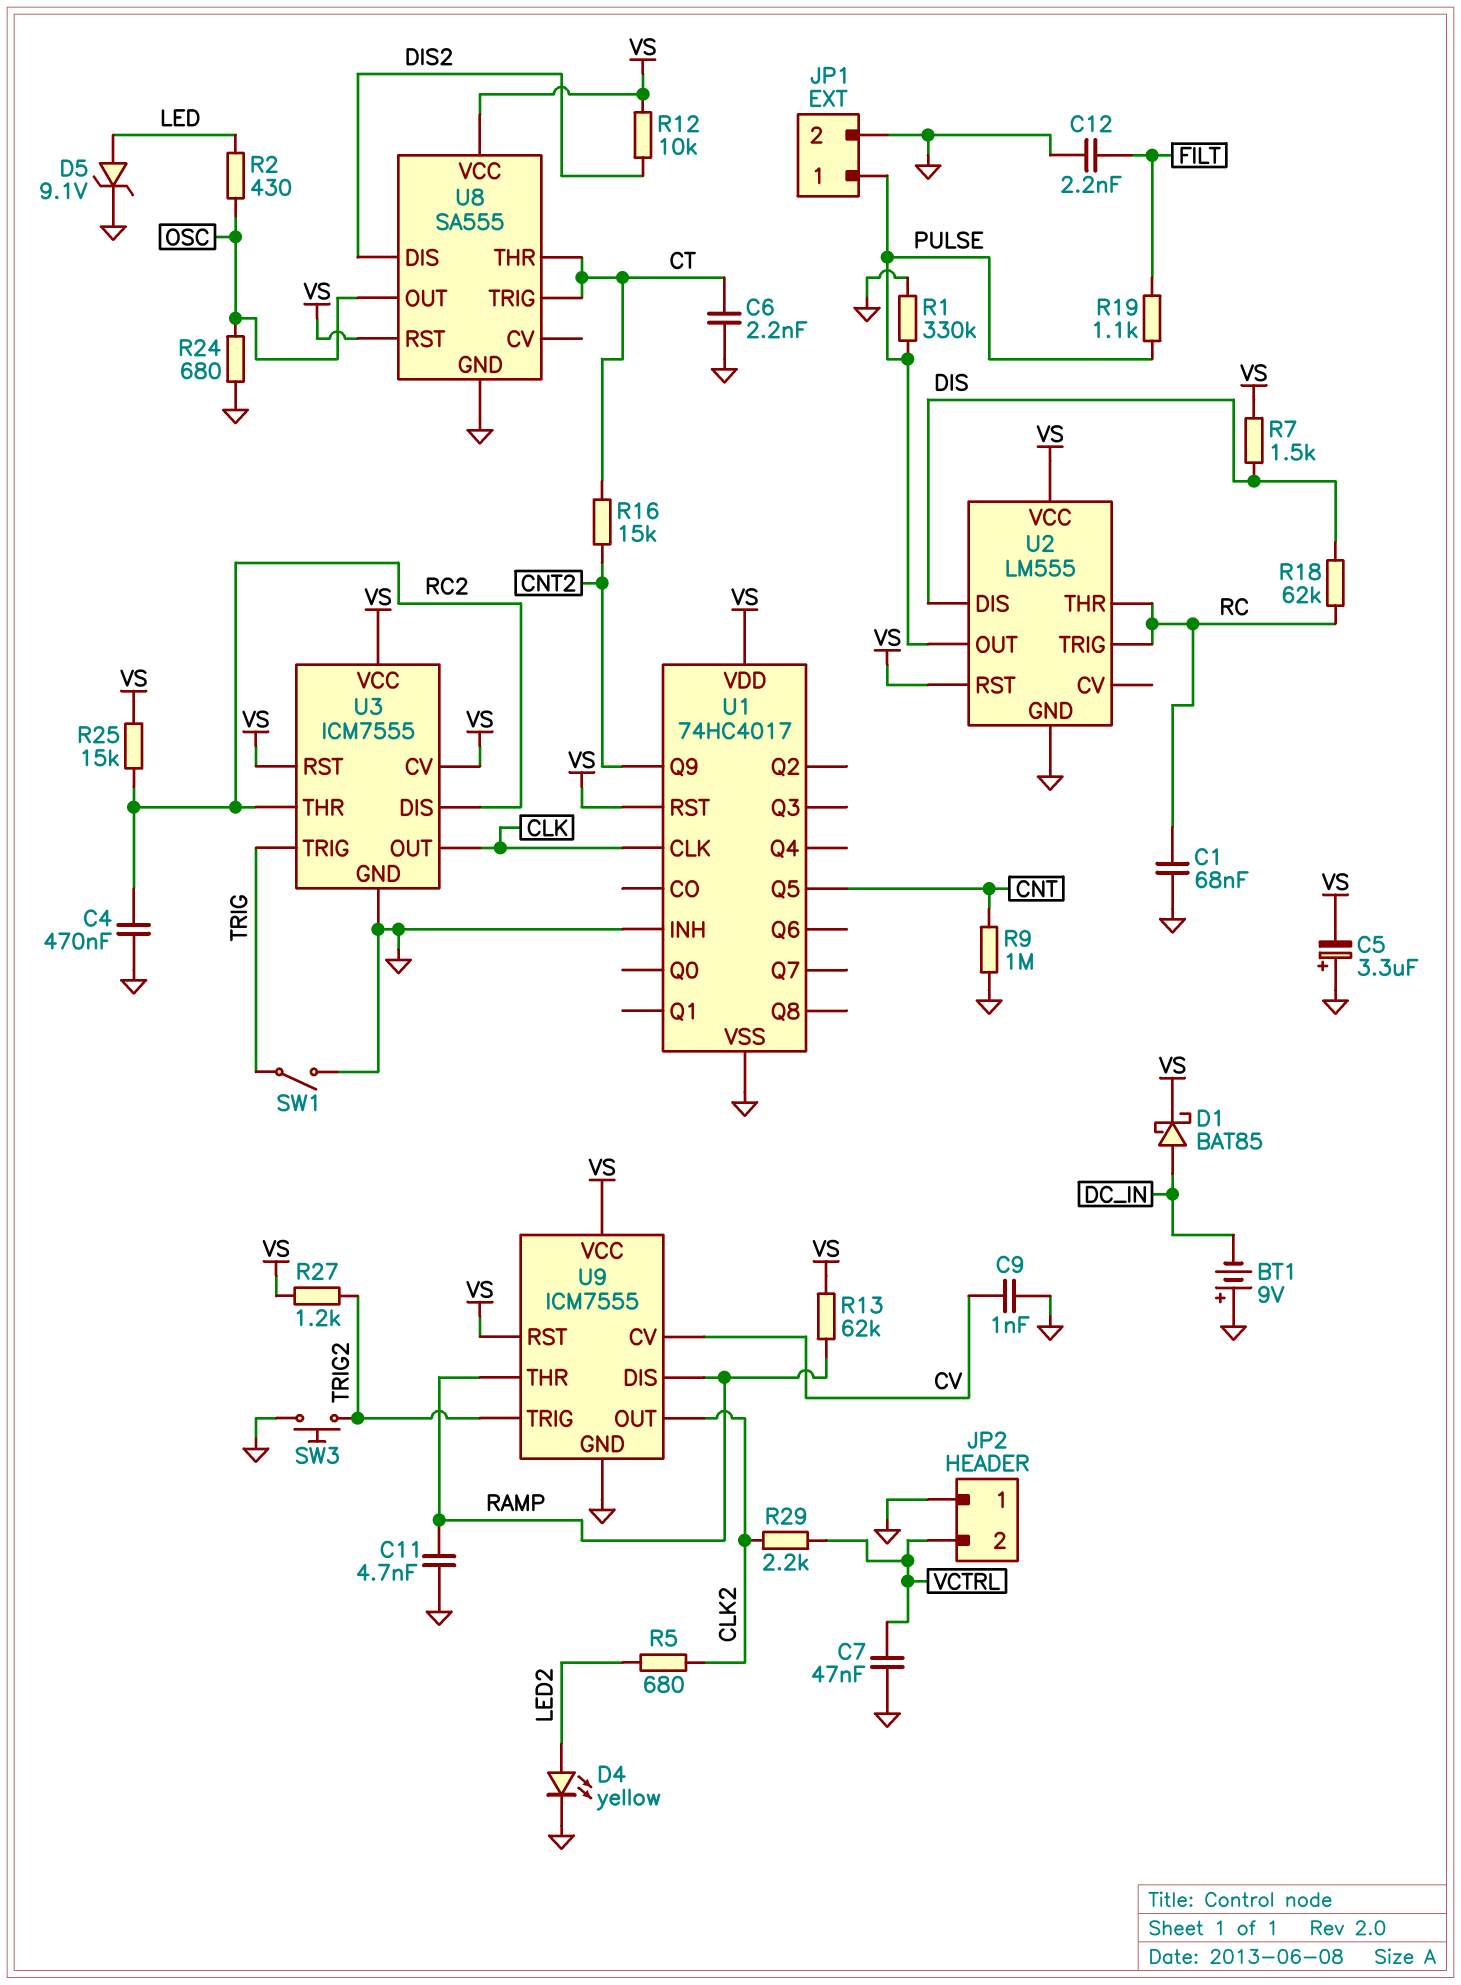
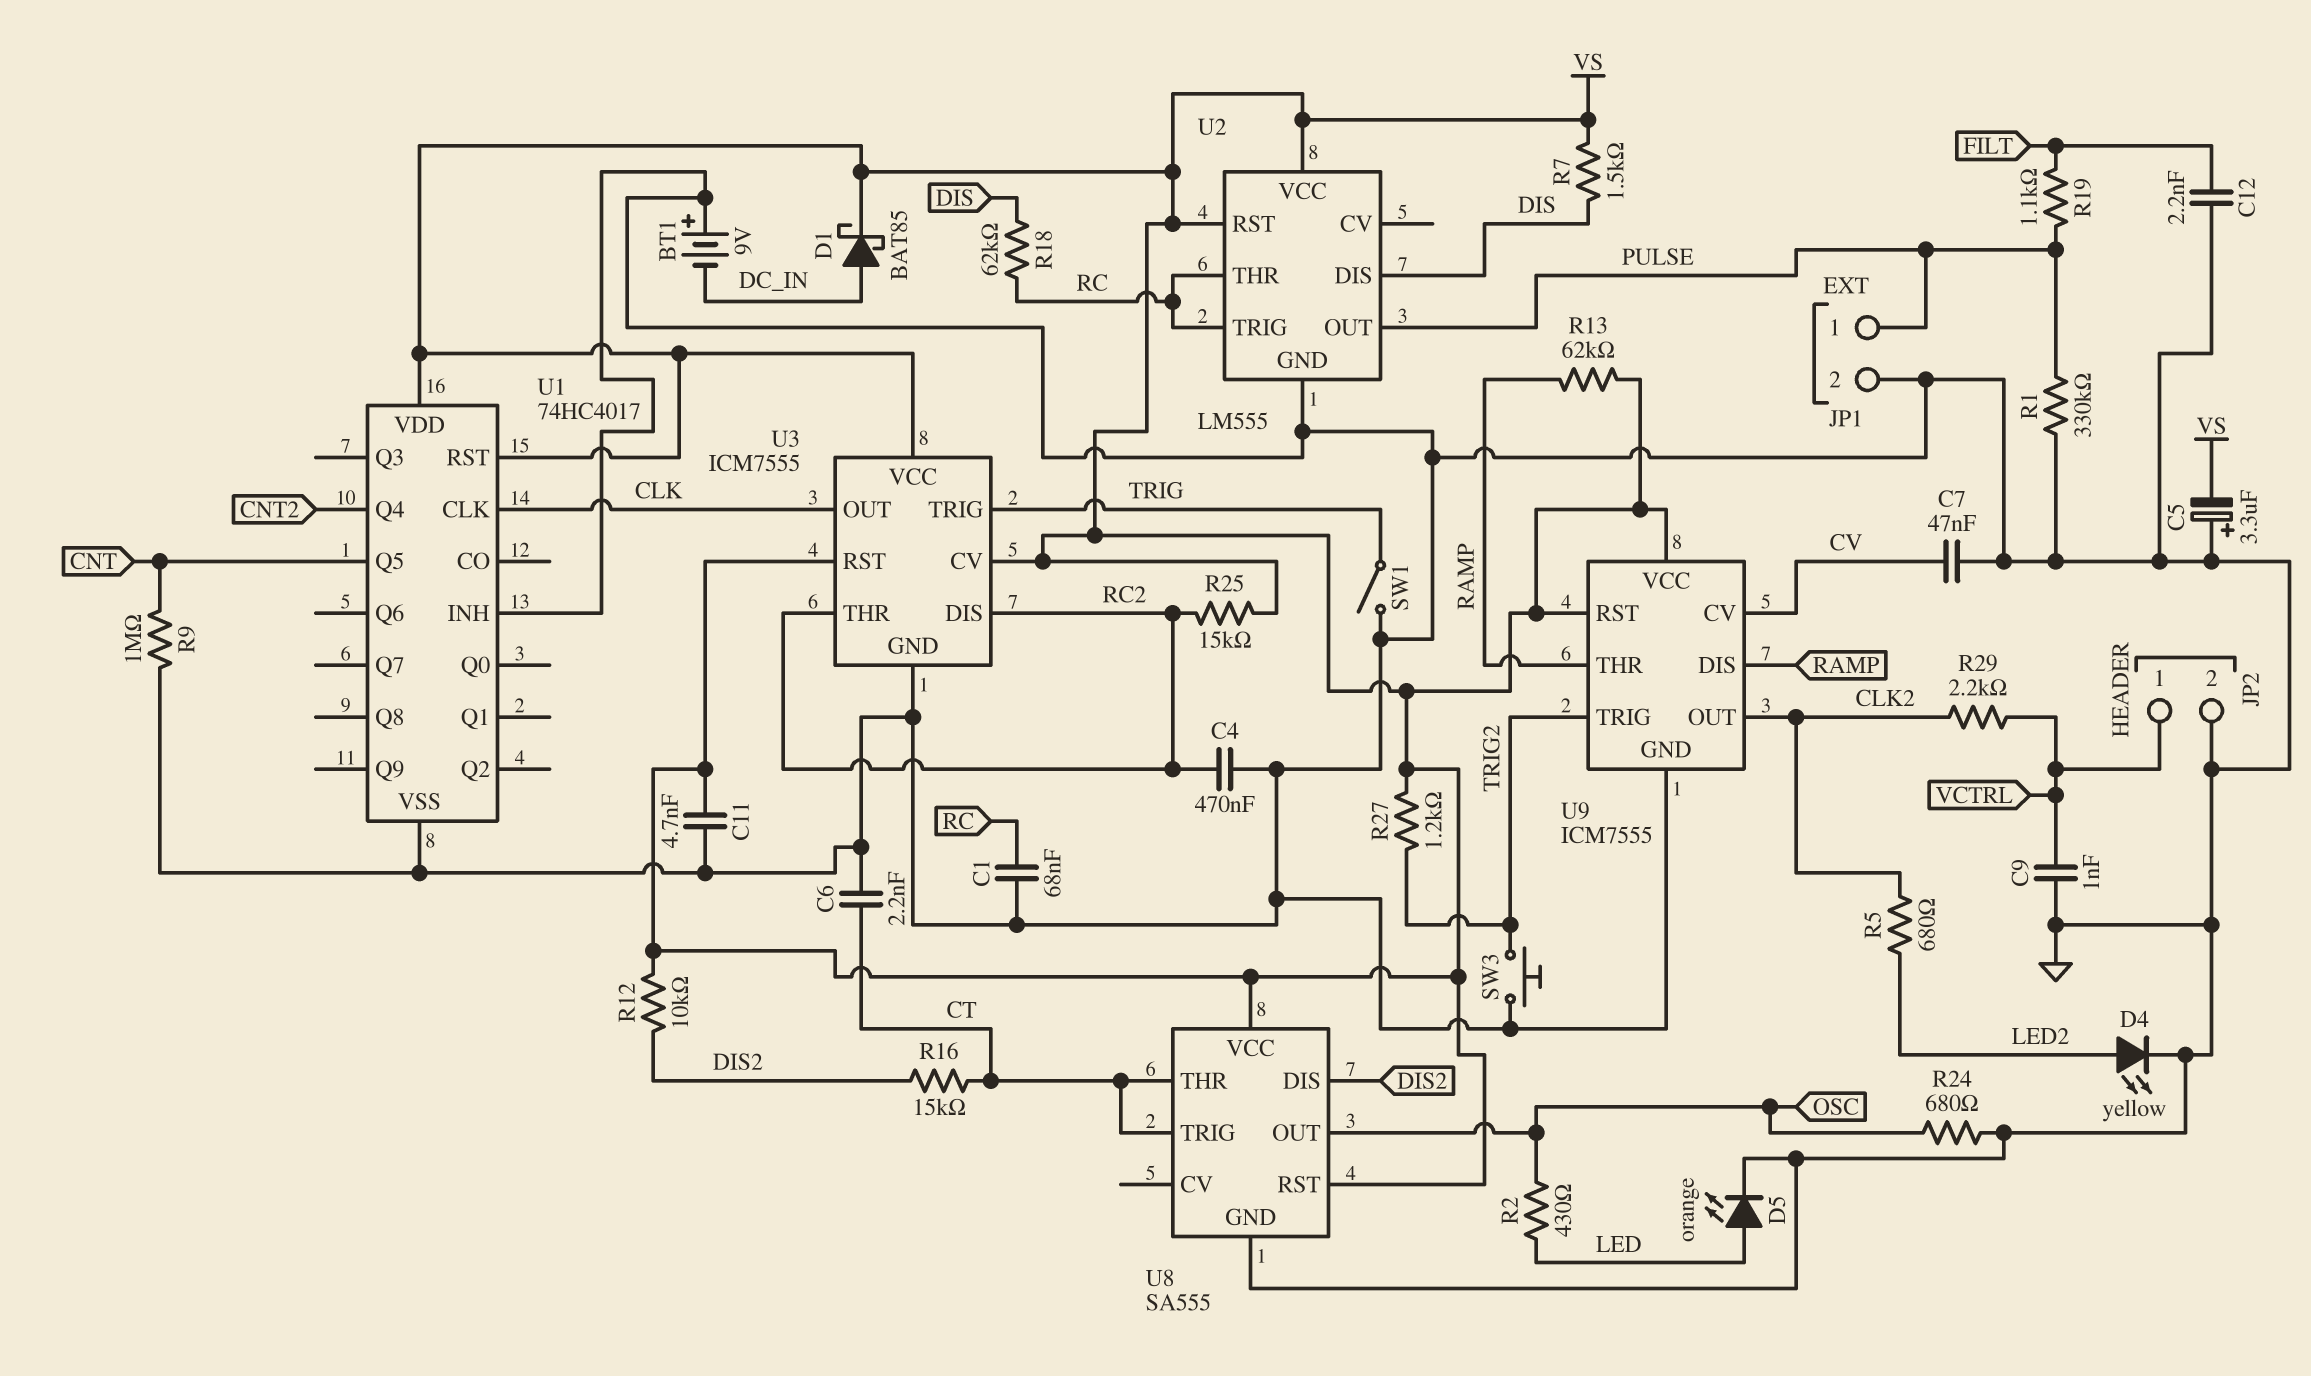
C7: 47nF (GND, VCTRL) -> 47nF (CV, GND)
C9: 1nF (CV, GND) -> 1nF (GND, VCTRL)
C11: 4.7nF (GND, RAMP) -> 4.7nF (GND, VS)
D5: zener 9.1V (A LED, K GND) -> LED orange (A LED, K GND)
JP2 pin 1: GND -> VCTRL
JP2 pin 2: VCTRL -> GND
R16: 15k (CNT2, CT) -> 15k (CT, DIS2)
U1 pin Q4: none -> CNT2
U1 pin Q9: CNT2 -> none

